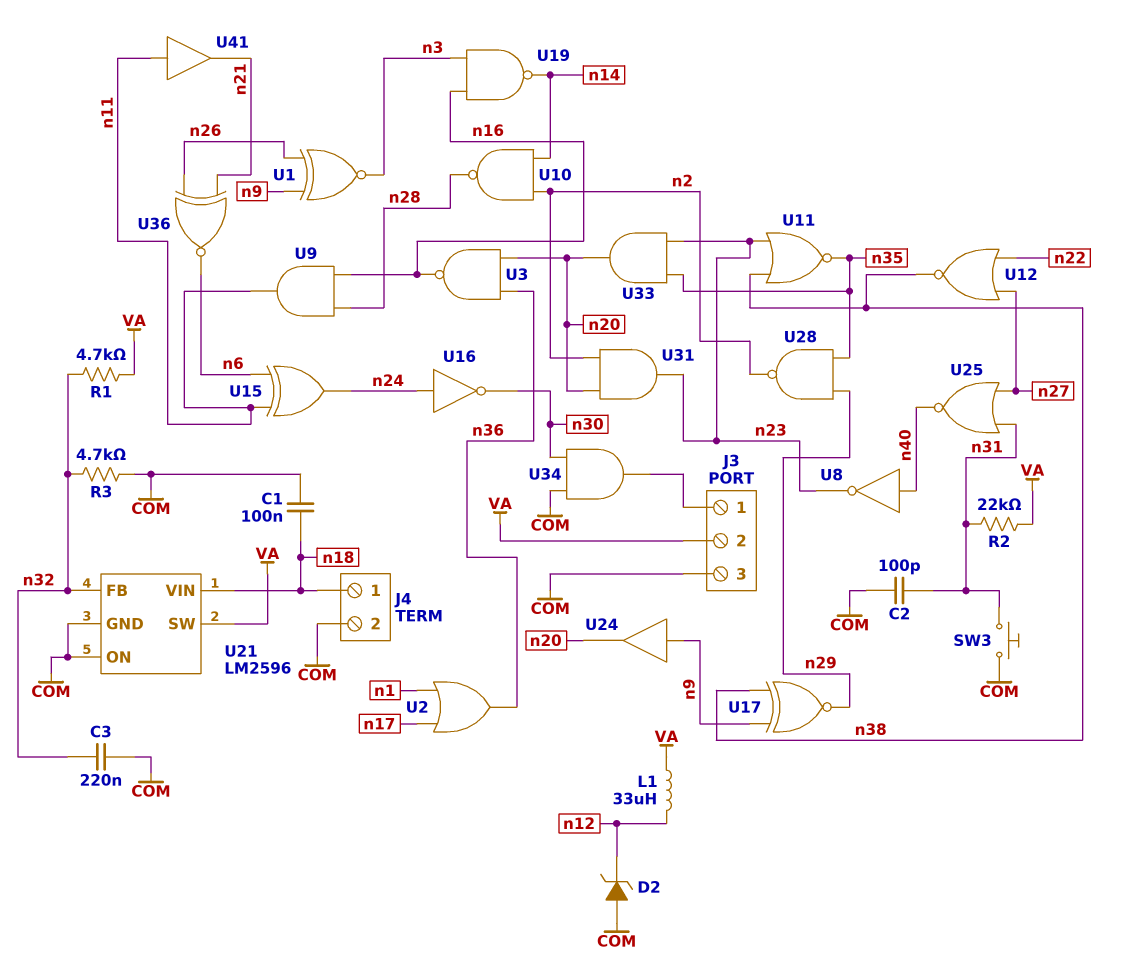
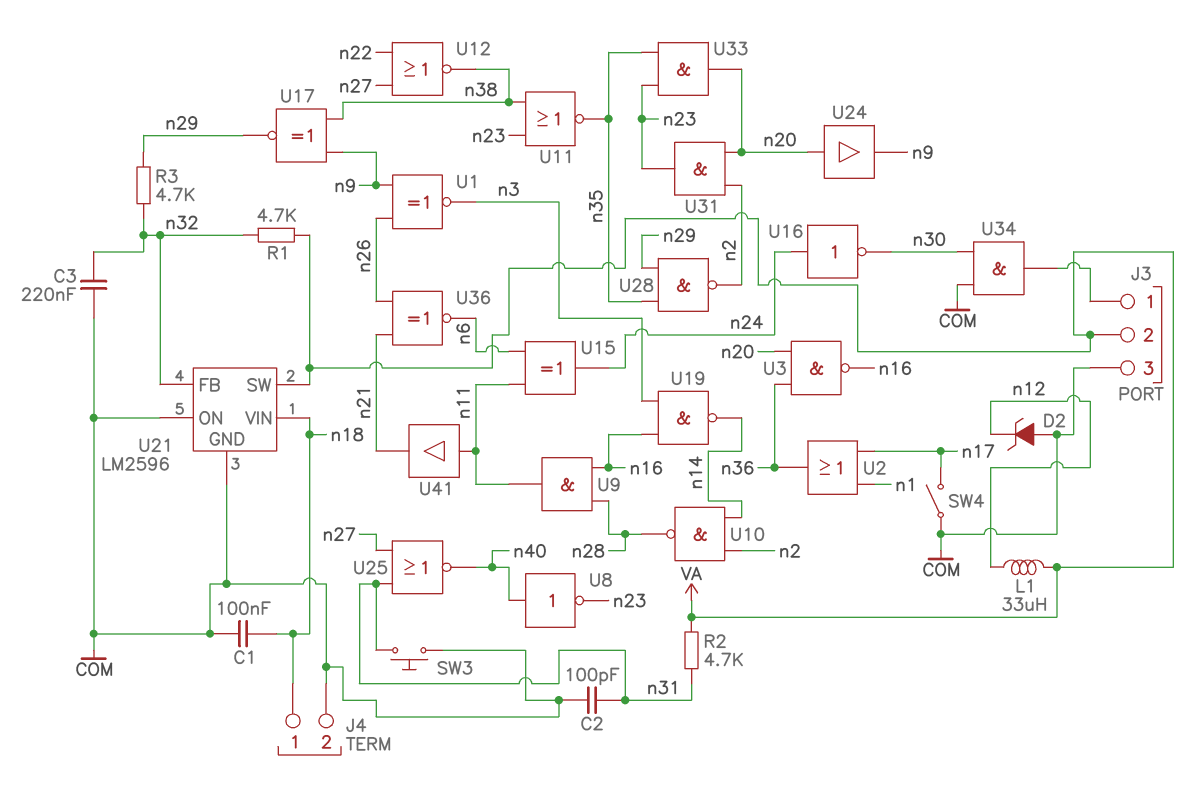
R2: 22k (VA, n31) -> 4.7k (VA, n31)
R3: 4.7k (COM, n32) -> 4.7k (n29, n32)
SW4: none -> switch (COM, n17)
U24: buffer (in n9, out n20) -> buffer (in n20, out n9)

